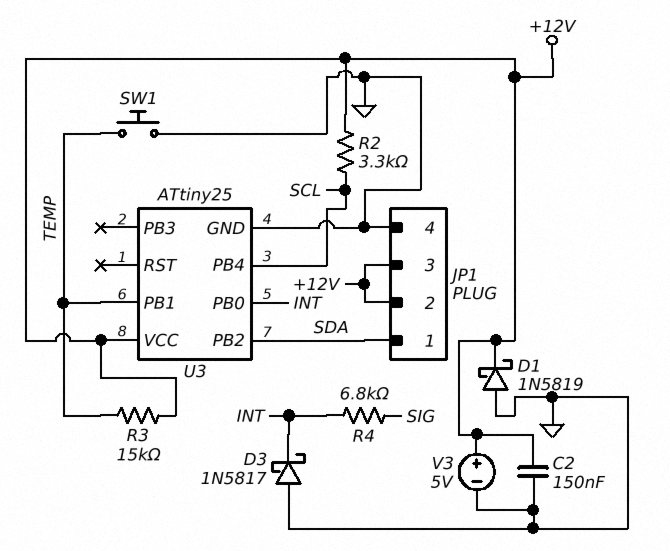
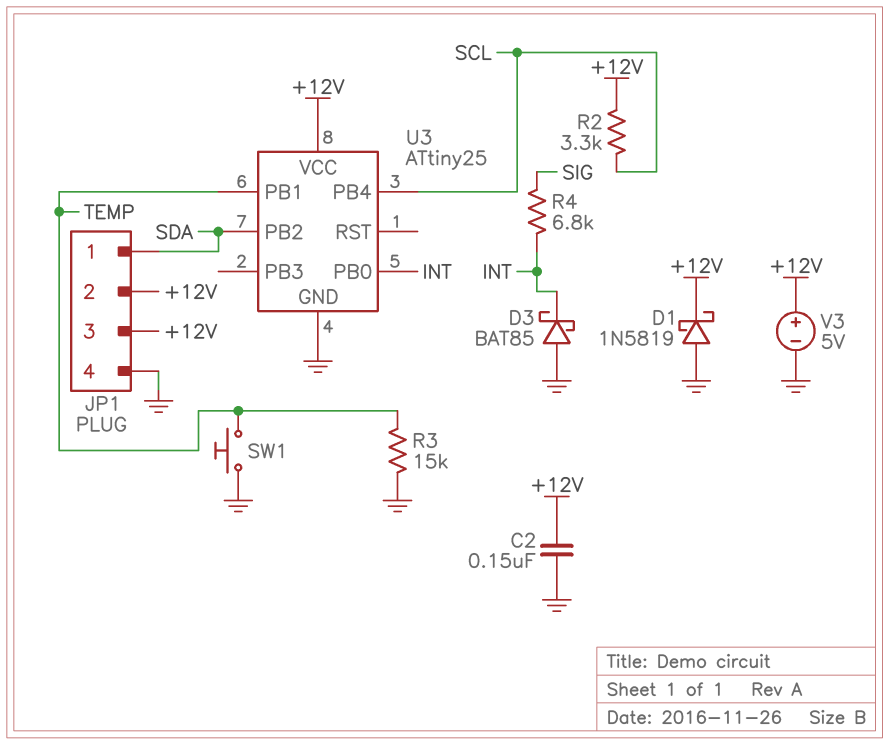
D3: schottky 1N5817 (A GND, K INT) -> schottky BAT85 (A GND, K INT)
R3: 15k (+12V, TEMP) -> 15k (GND, TEMP)

